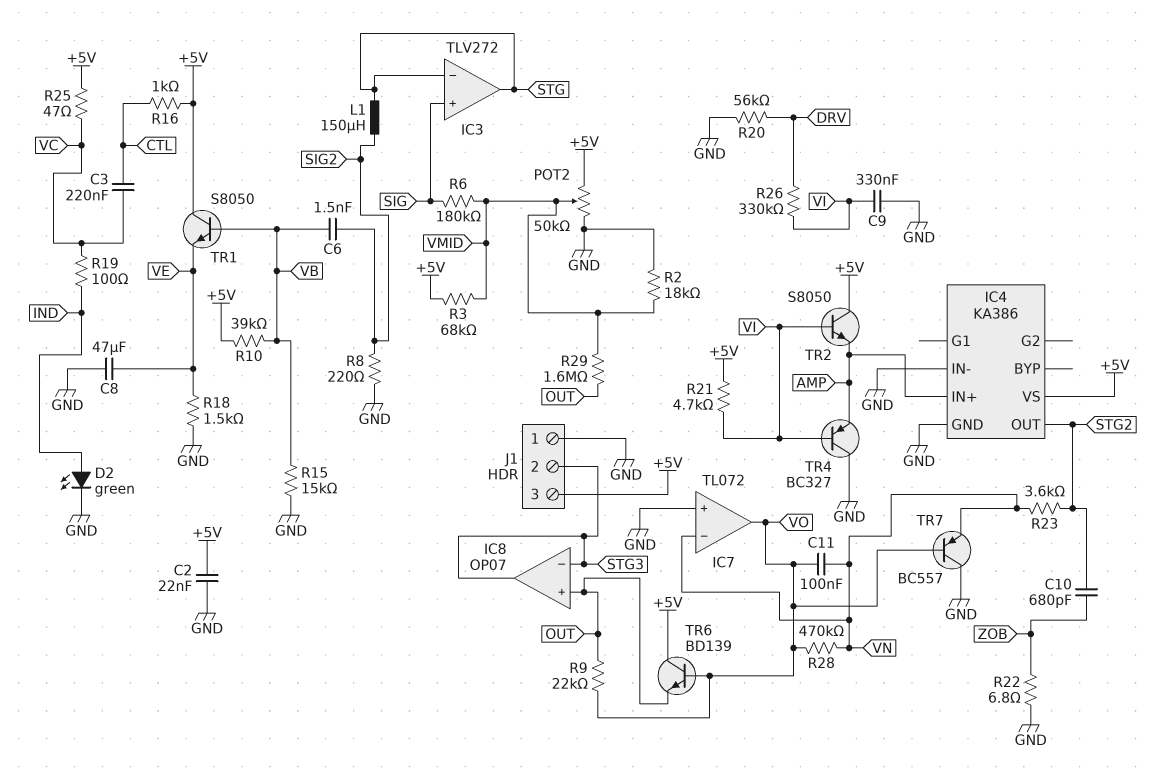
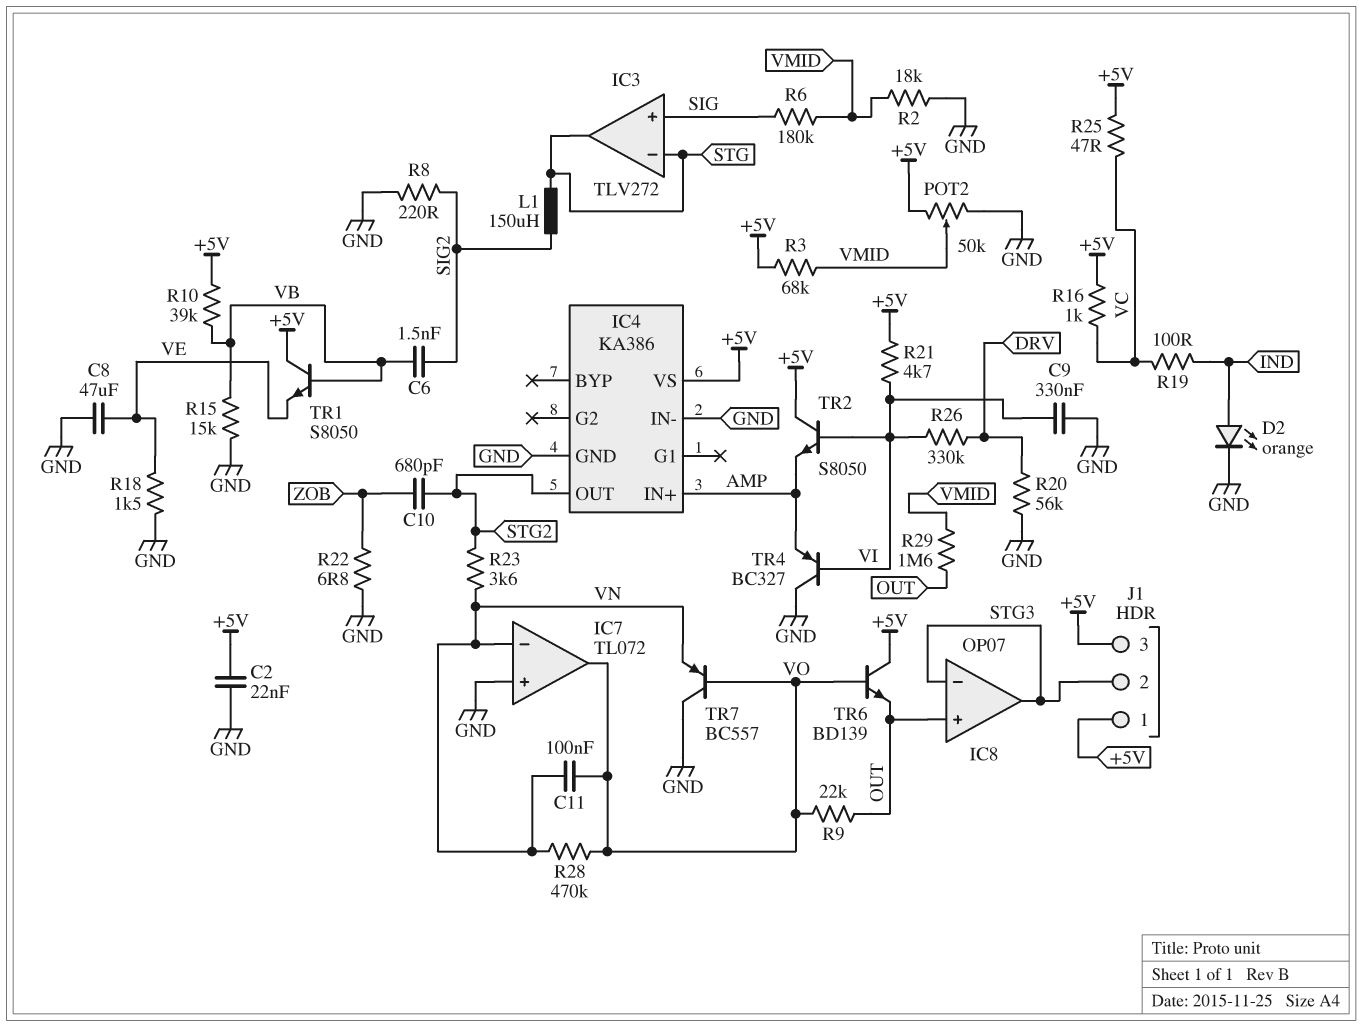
C3: 220nF (CTL, VC) -> none
D2: LED green (A IND, K GND) -> LED orange (A IND, K GND)
J1 pin 1: GND -> +5V
R16: 1k (+5V, CTL) -> 1k (+5V, VC)

